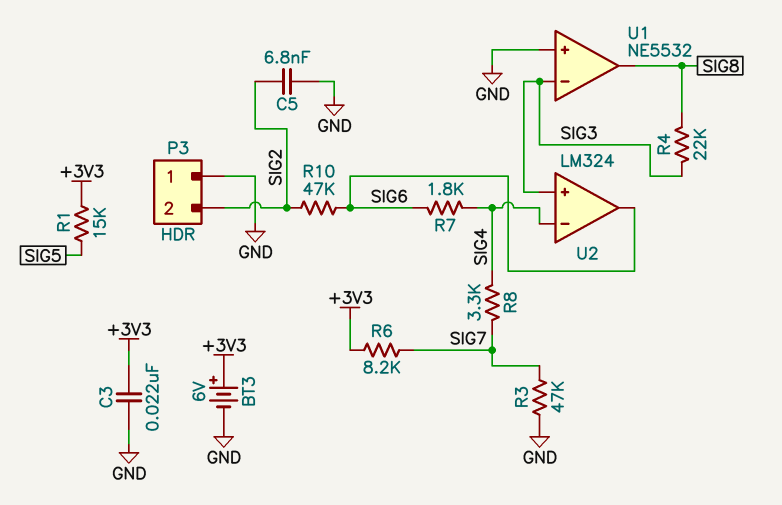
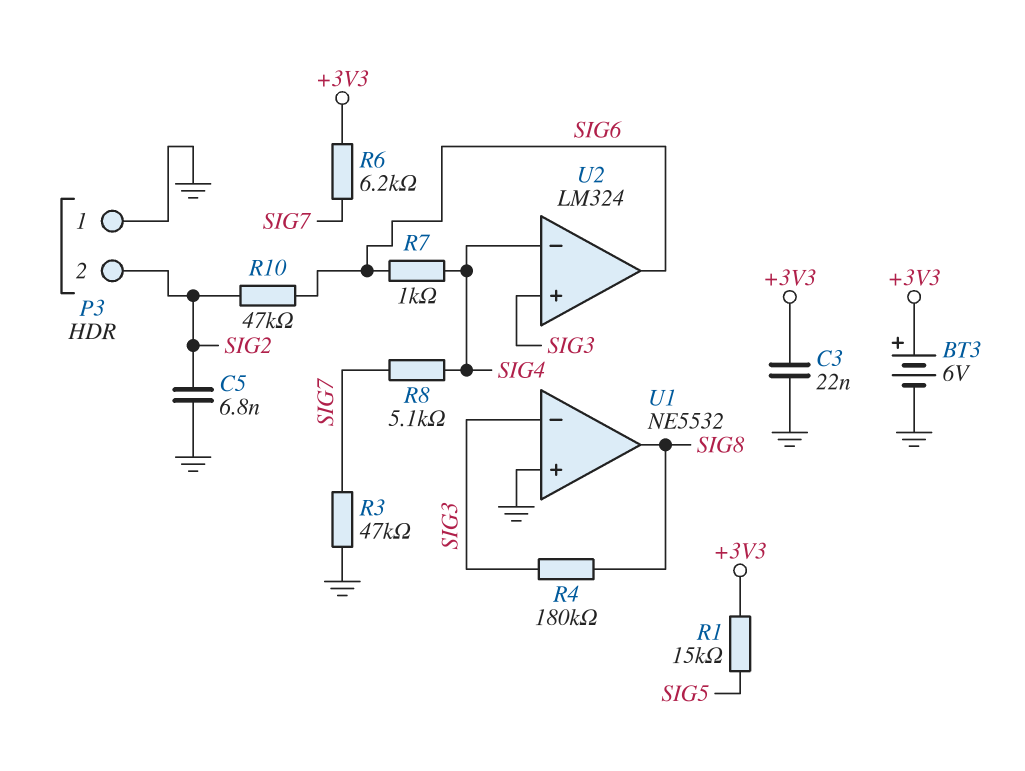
R4: 22k (SIG3, SIG8) -> 180k (SIG3, SIG8)
R6: 8.2k (+3V3, SIG7) -> 6.2k (+3V3, SIG7)
R7: 1.8k (SIG4, SIG6) -> 1k (SIG4, SIG6)
R8: 3.3k (SIG4, SIG7) -> 5.1k (SIG4, SIG7)

